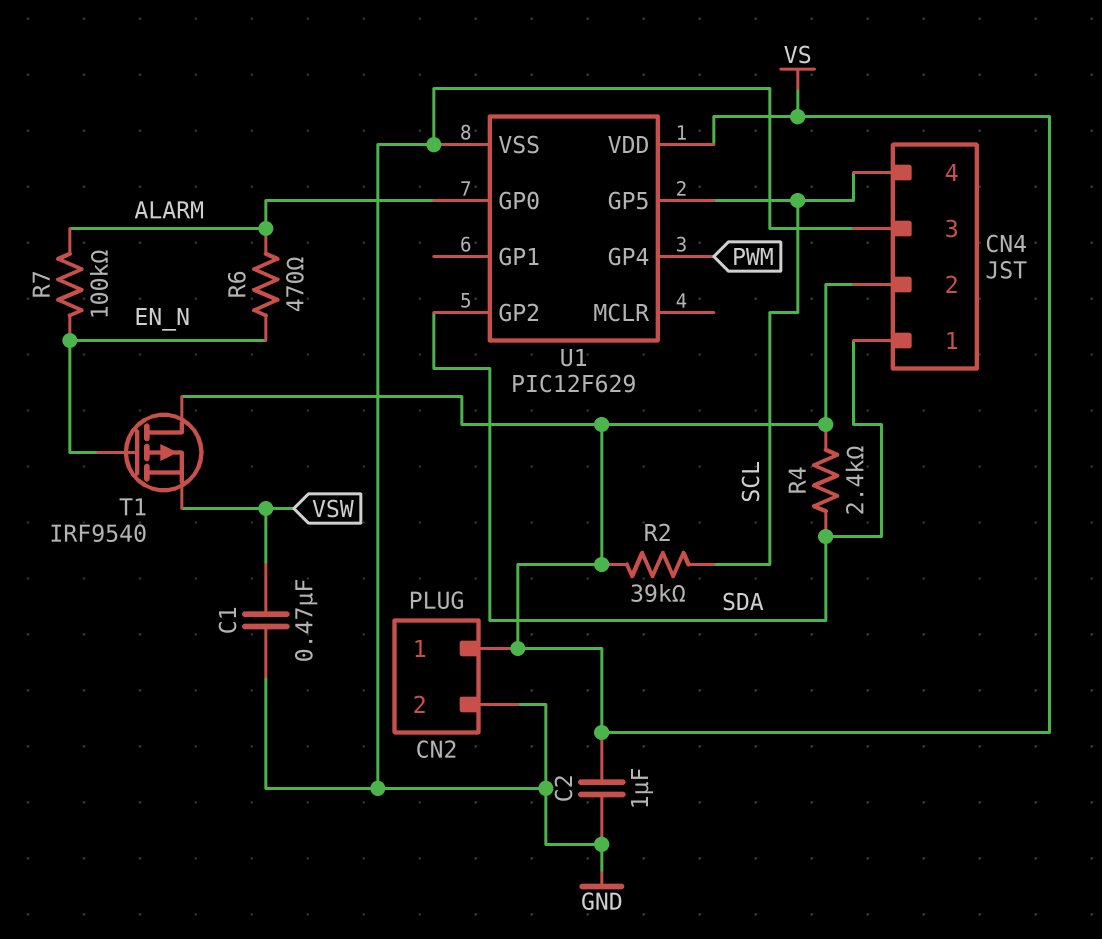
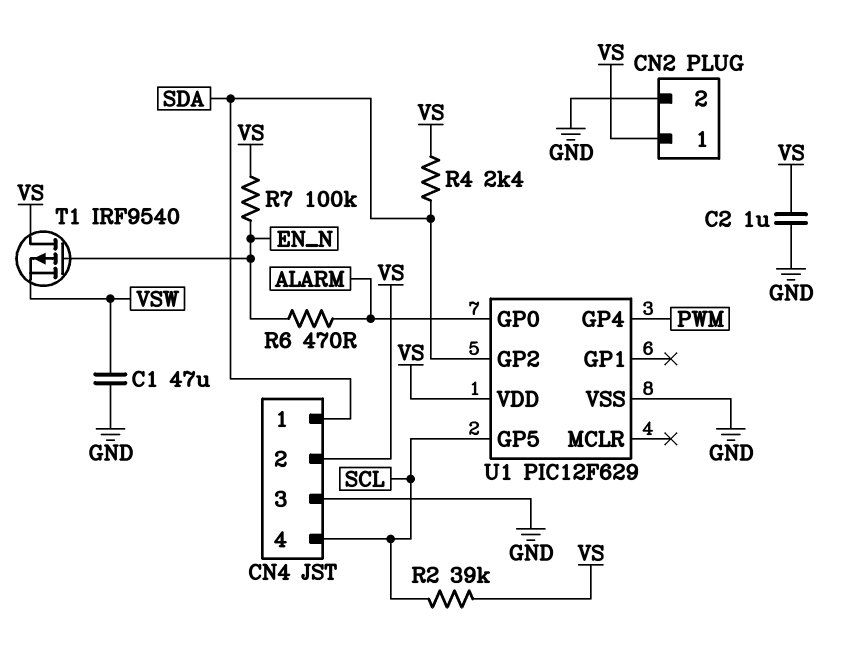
C1: 470nF (GND, VSW) -> 47uF (GND, VSW)
R7: 100k (ALARM, EN_N) -> 100k (EN_N, VS)

